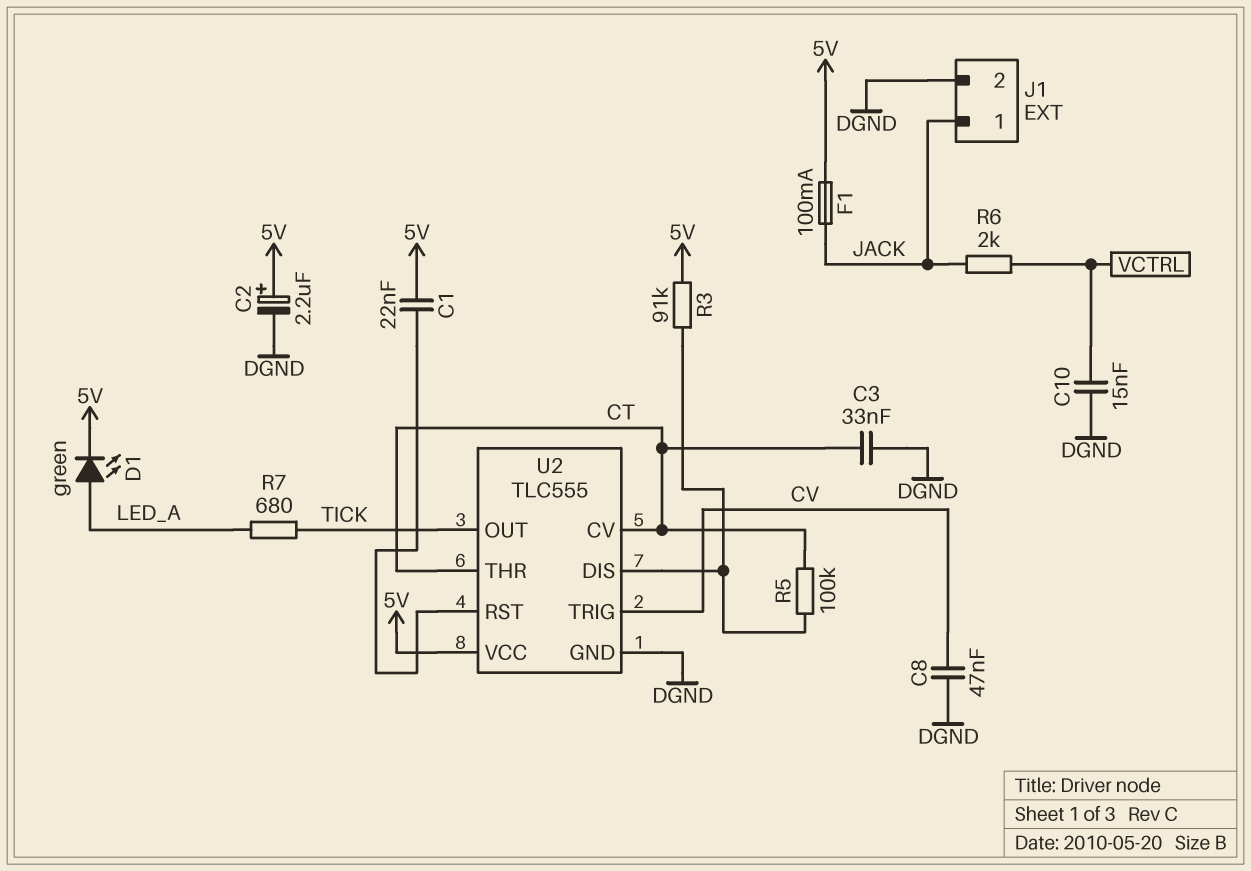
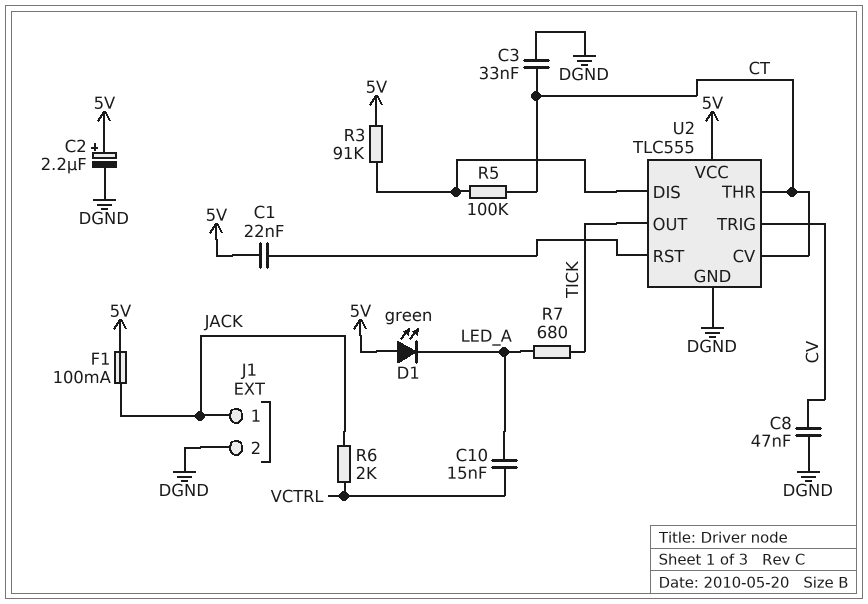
C10: 15nF (DGND, VCTRL) -> 15nF (LED_A, VCTRL)
D1: LED green (A LED_A, K 5V) -> LED green (A 5V, K LED_A)

